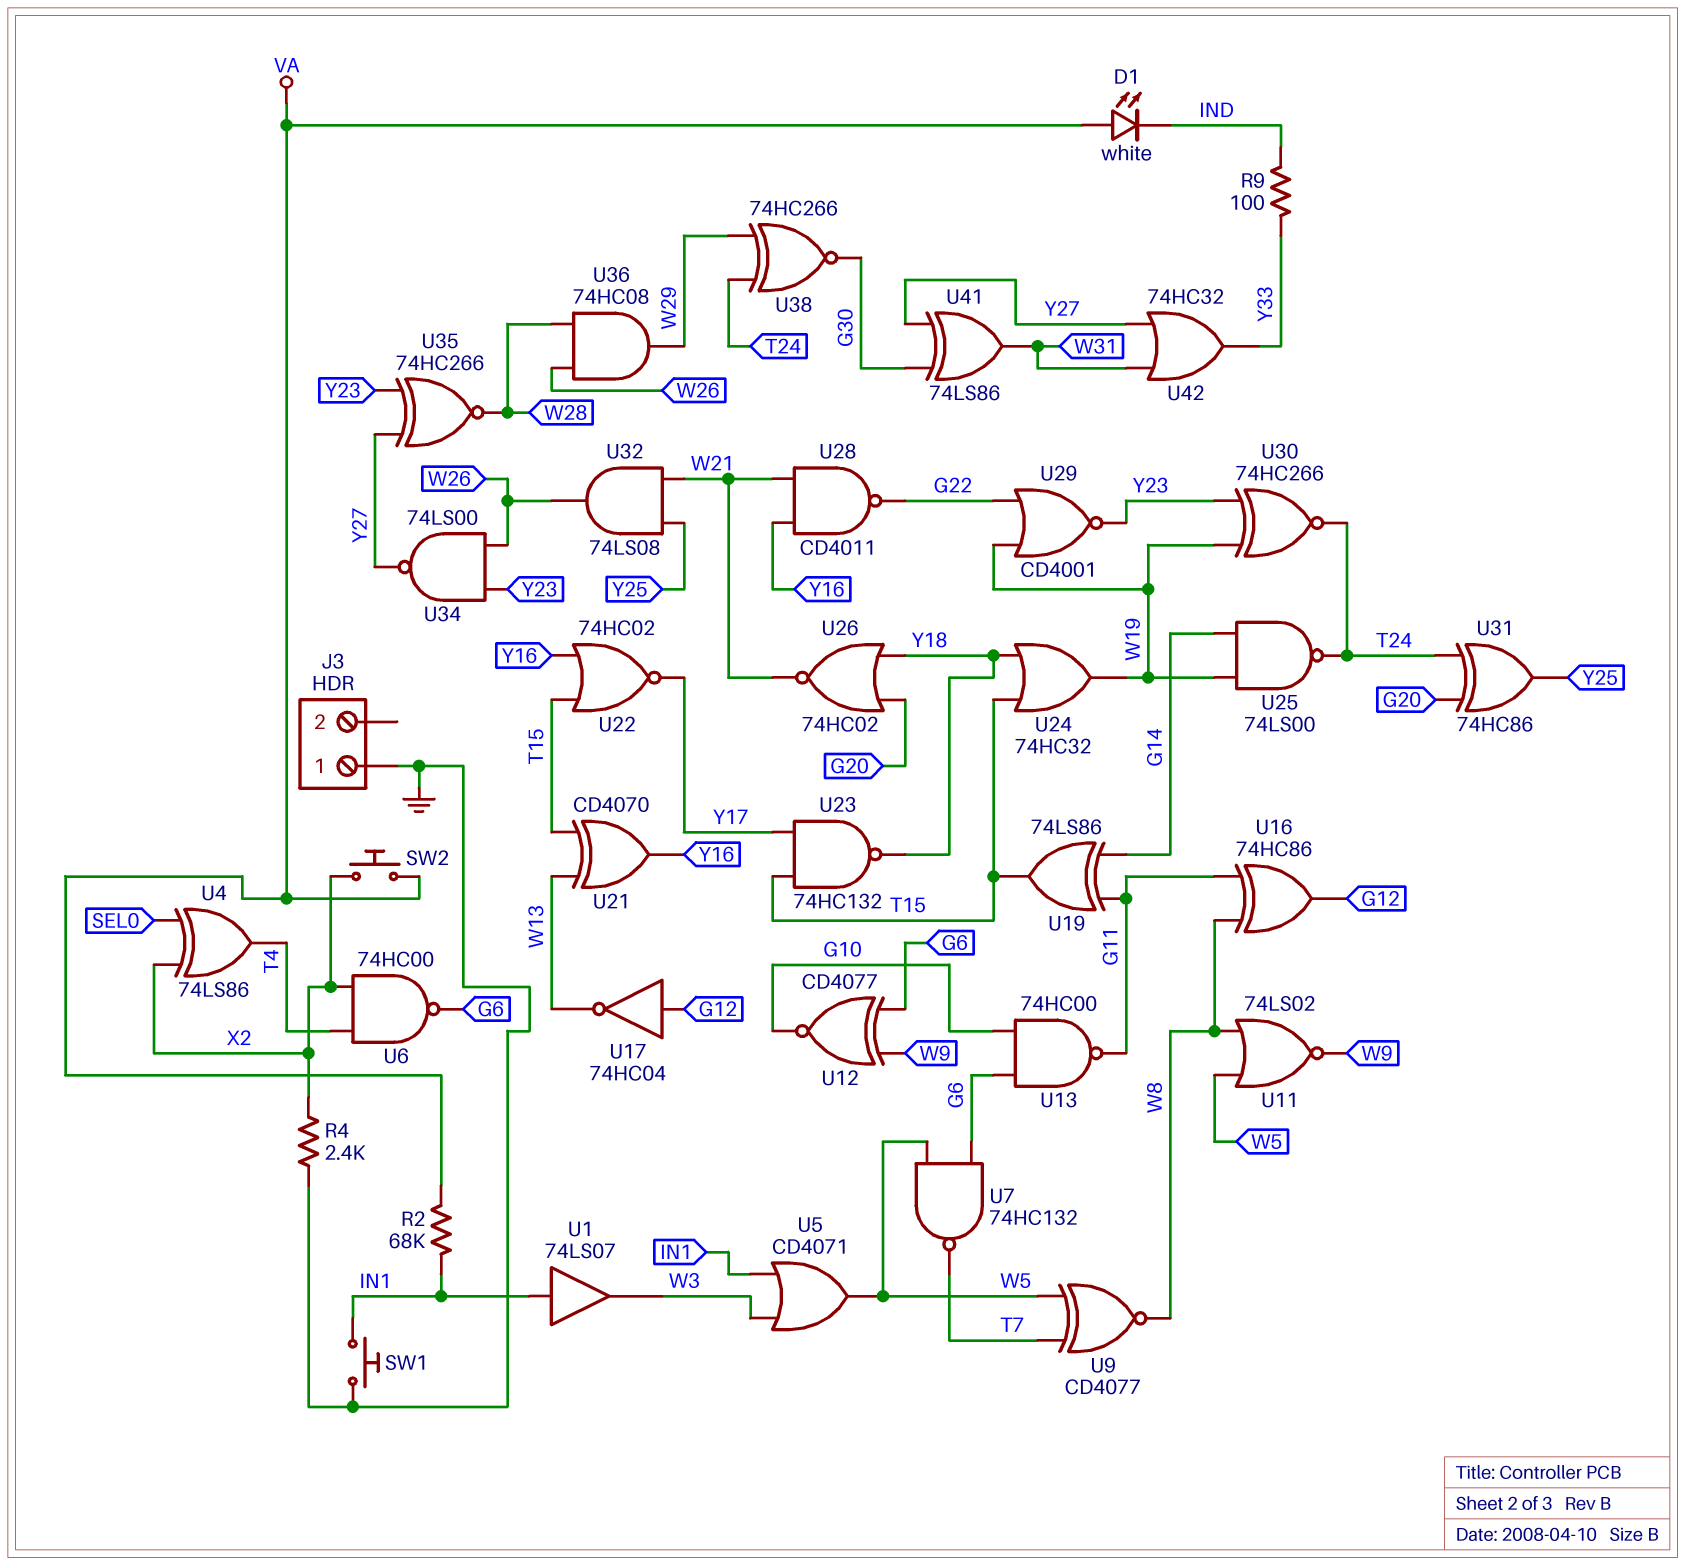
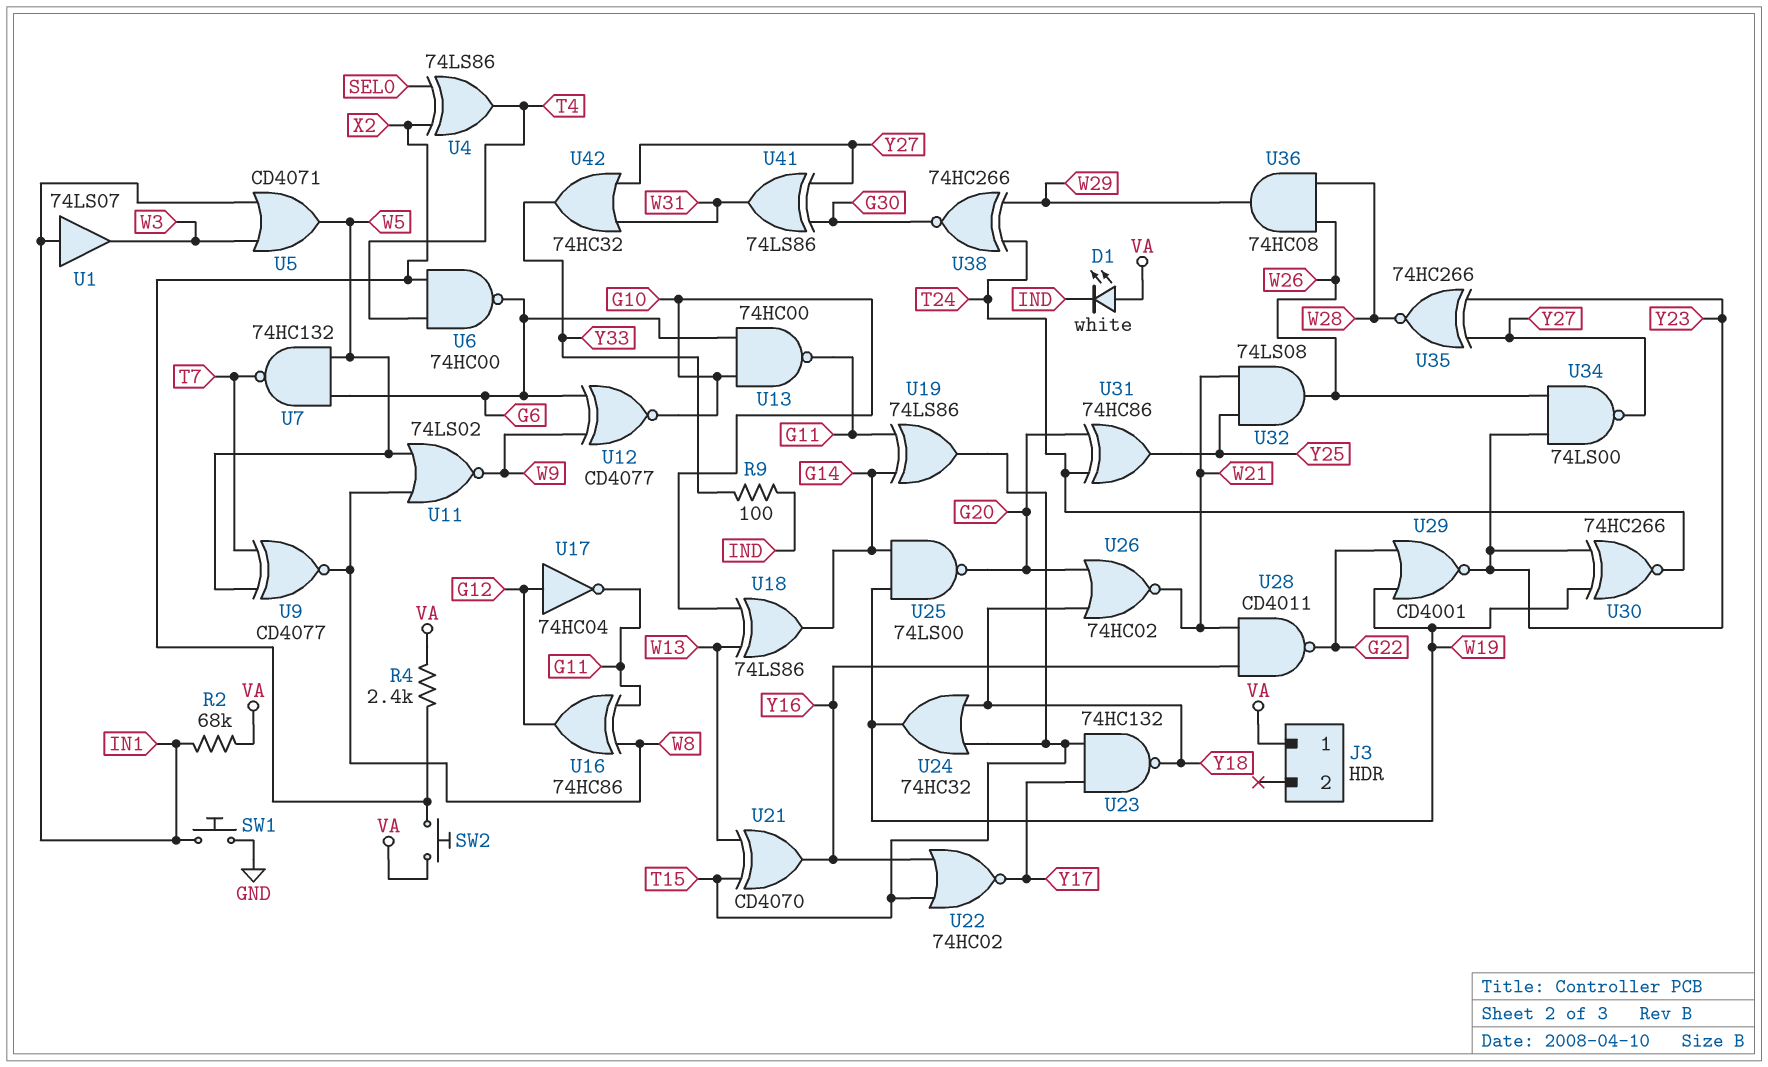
J3 pin 1: GND -> VA
R4: 2.4k (GND, X2) -> 2.4k (VA, X2)
U17: NOT 74HC04 (in G12, out W13) -> NOT 74HC04 (in G12, out G11)
U18: none -> XOR 74LS86 (in G10, in W13, out G14)
U25: NAND 74LS00 (in G14, in W19, out T24) -> NAND 74LS00 (in G14, in W19, out G20)

